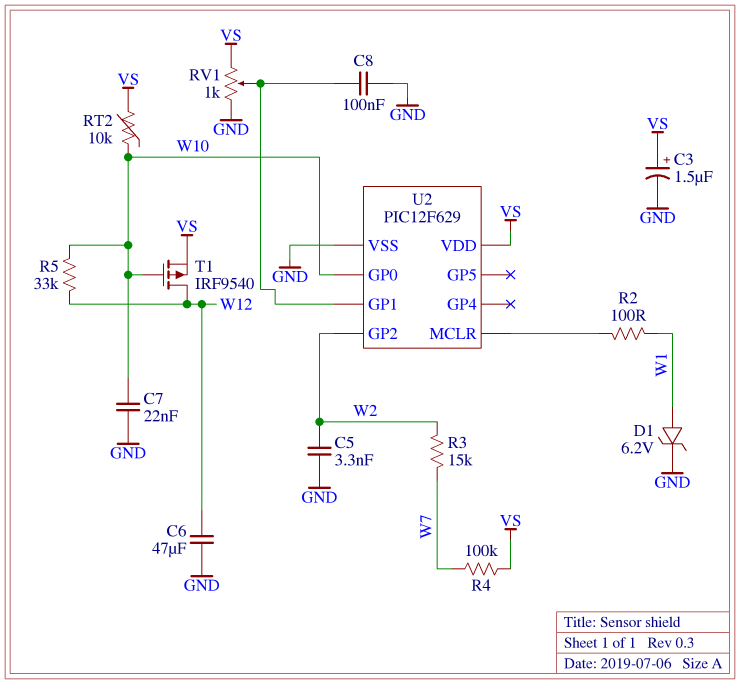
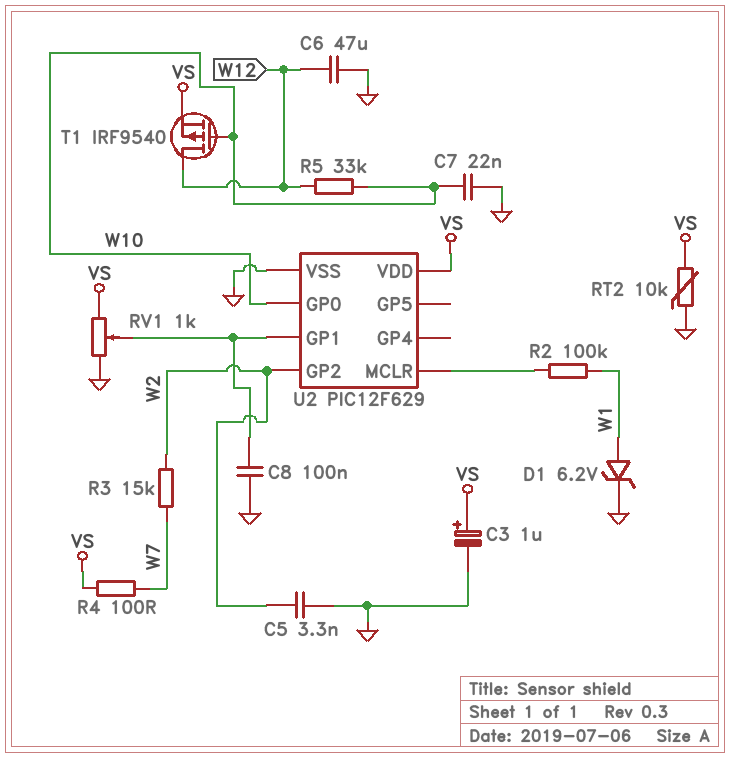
C3: 1.5uF (plus VS, minus GND) -> 1uF (plus VS, minus GND)
R2: 100 (U2/MCLR, W1) -> 100k (U2/MCLR, W1)
R4: 100k (VS, W7) -> 100 (VS, W7)
RT2: 10k (VS, W10) -> 10k (GND, VS)

